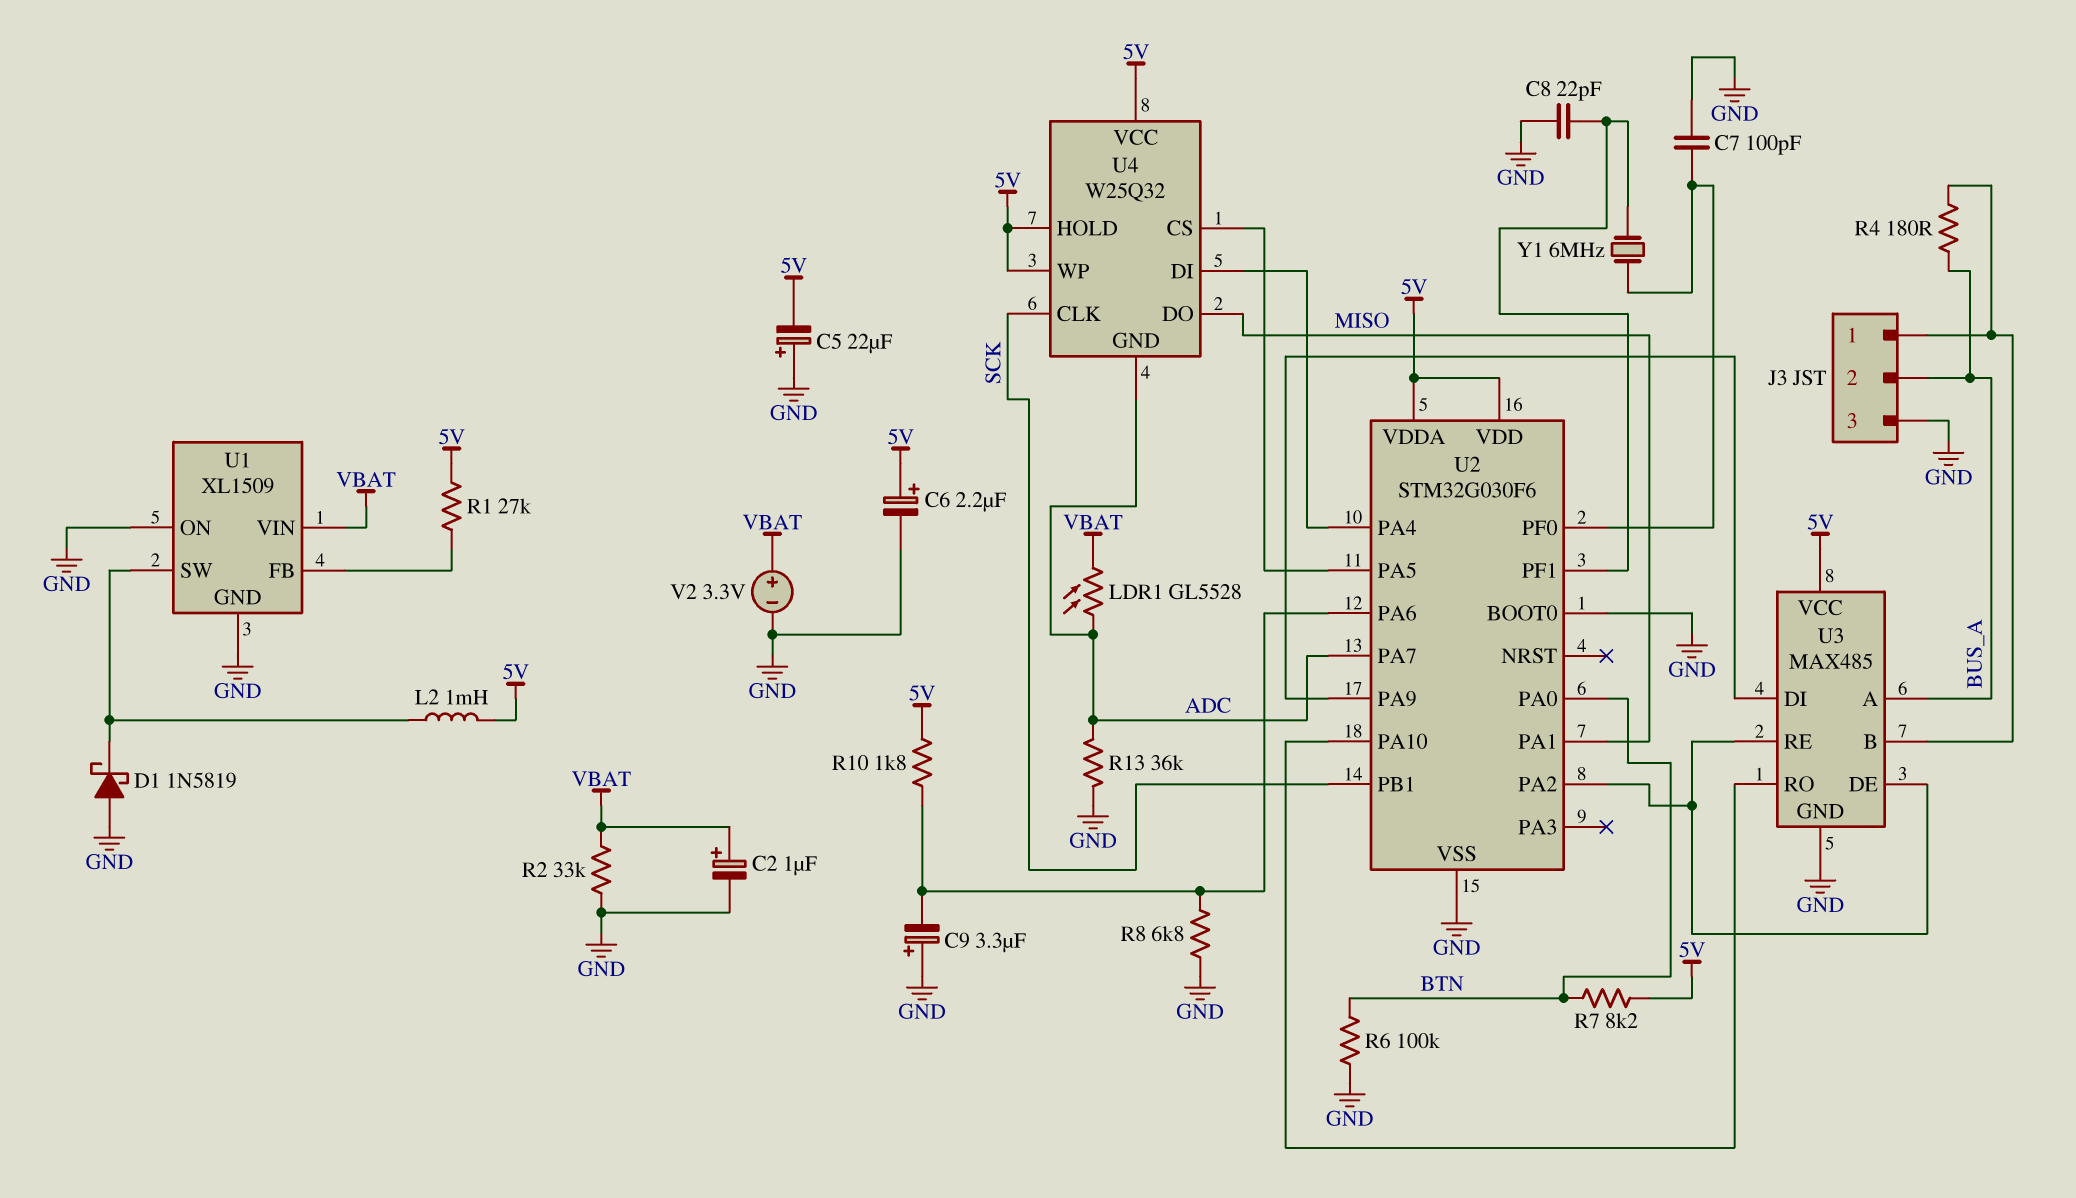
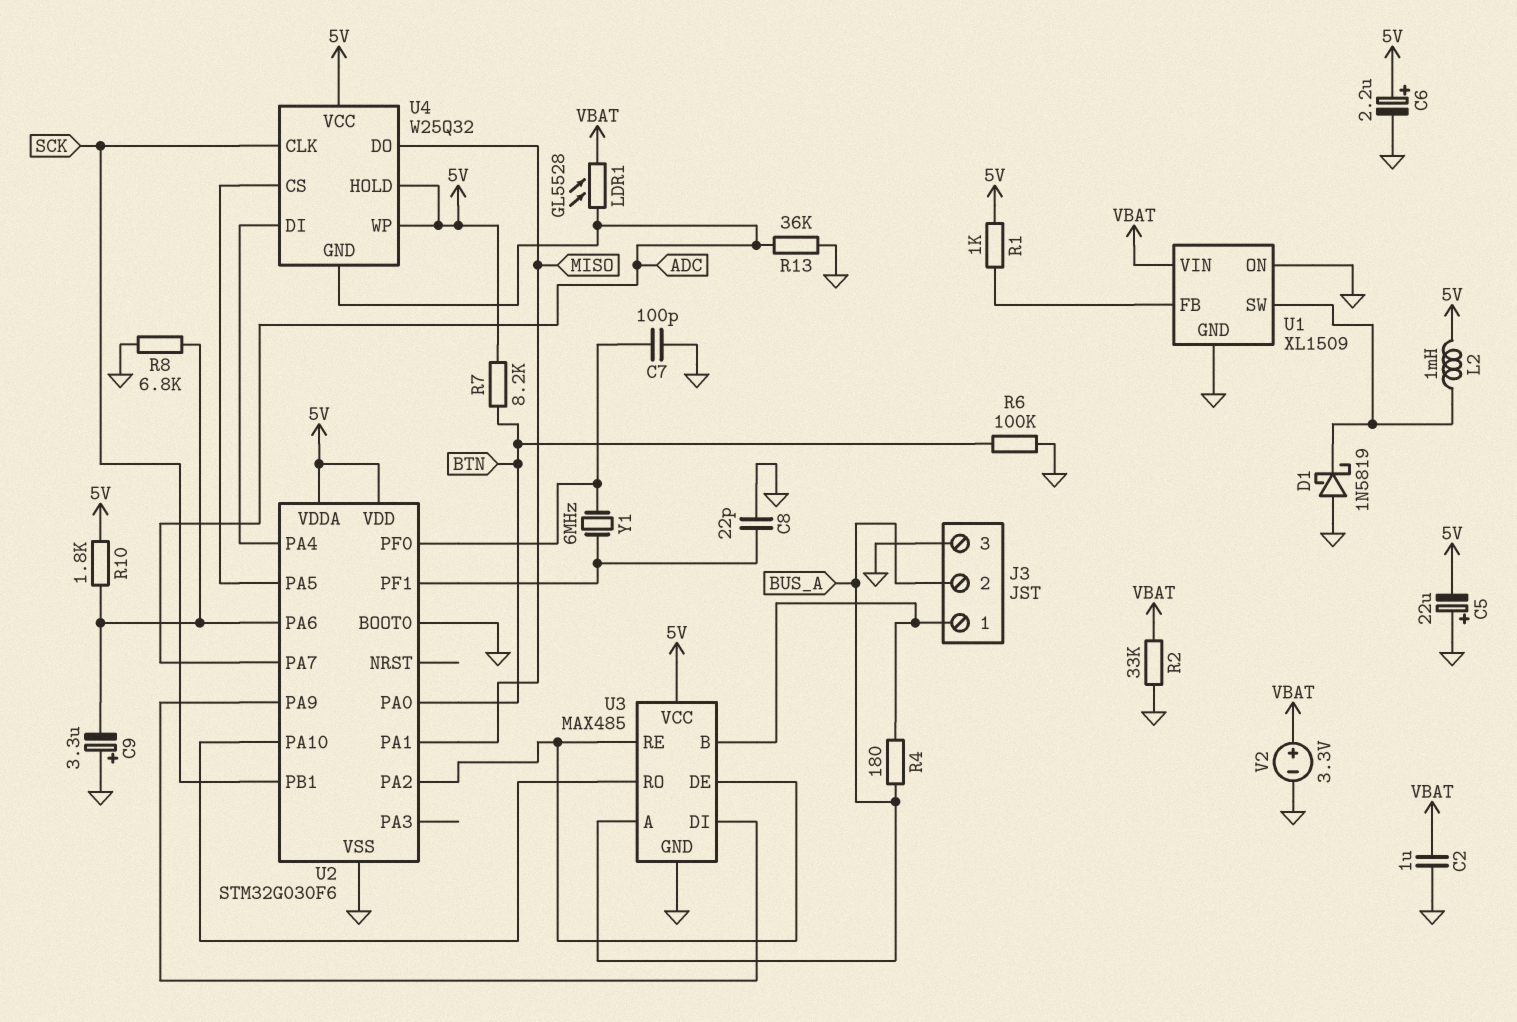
C2: 1uF (plus VBAT, minus GND) -> 1uF (GND, VBAT)
R1: 27k (5V, U1/FB) -> 1k (5V, U1/FB)

